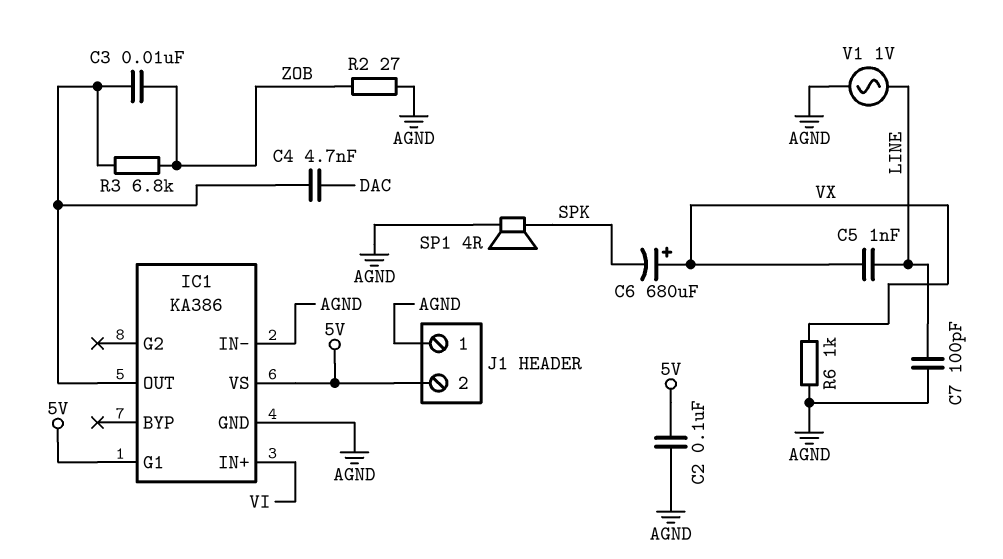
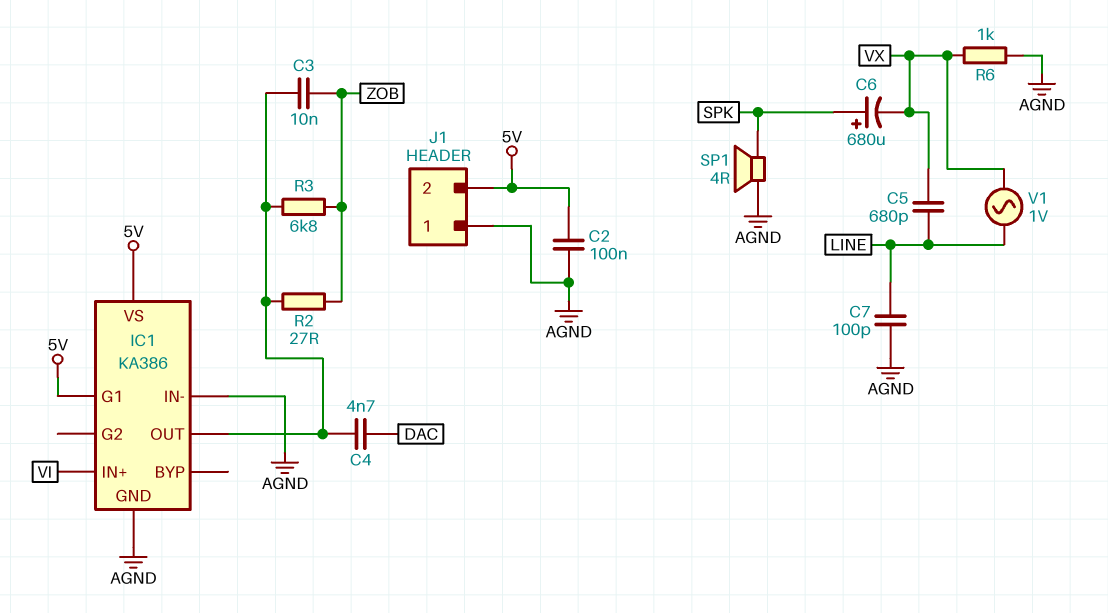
C5: 1nF (LINE, VX) -> 680pF (LINE, VX)
C6: 680uF (plus VX, minus SPK) -> 680uF (plus SPK, minus VX)
R2: 27 (AGND, ZOB) -> 27 (IC1/OUT, ZOB)
V1: AC 1V (AGND, LINE) -> AC 1V (LINE, VX)

